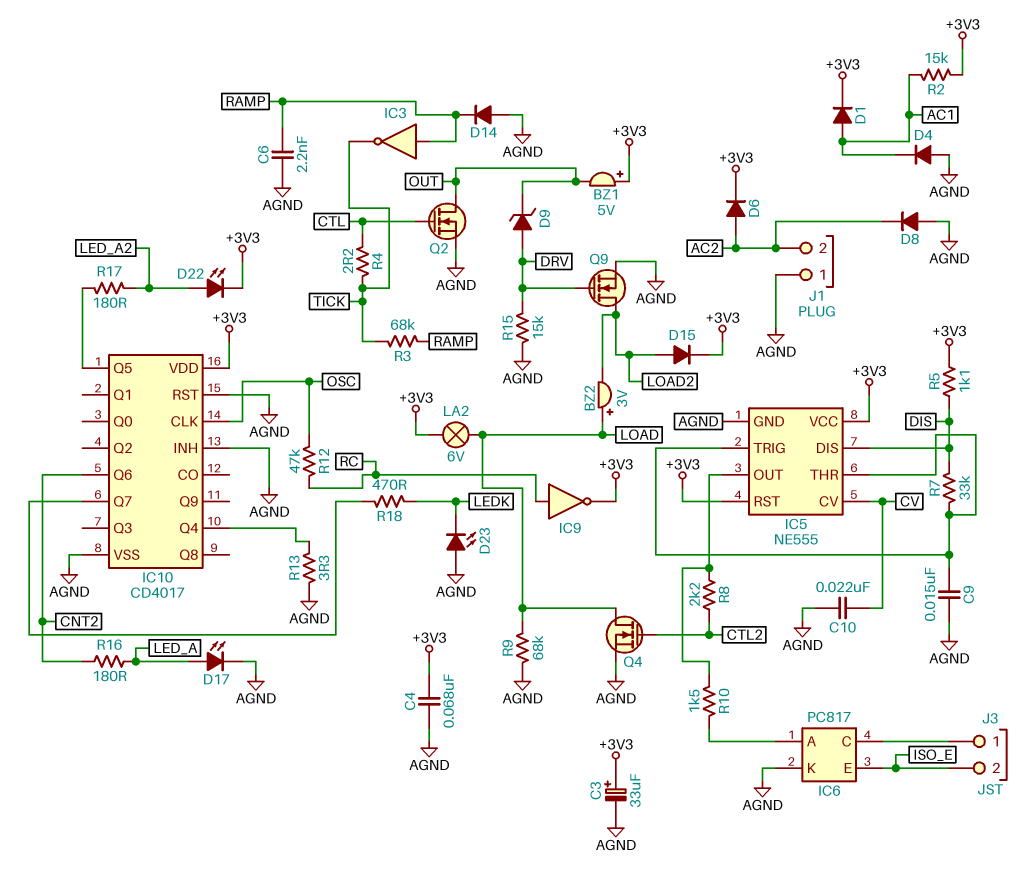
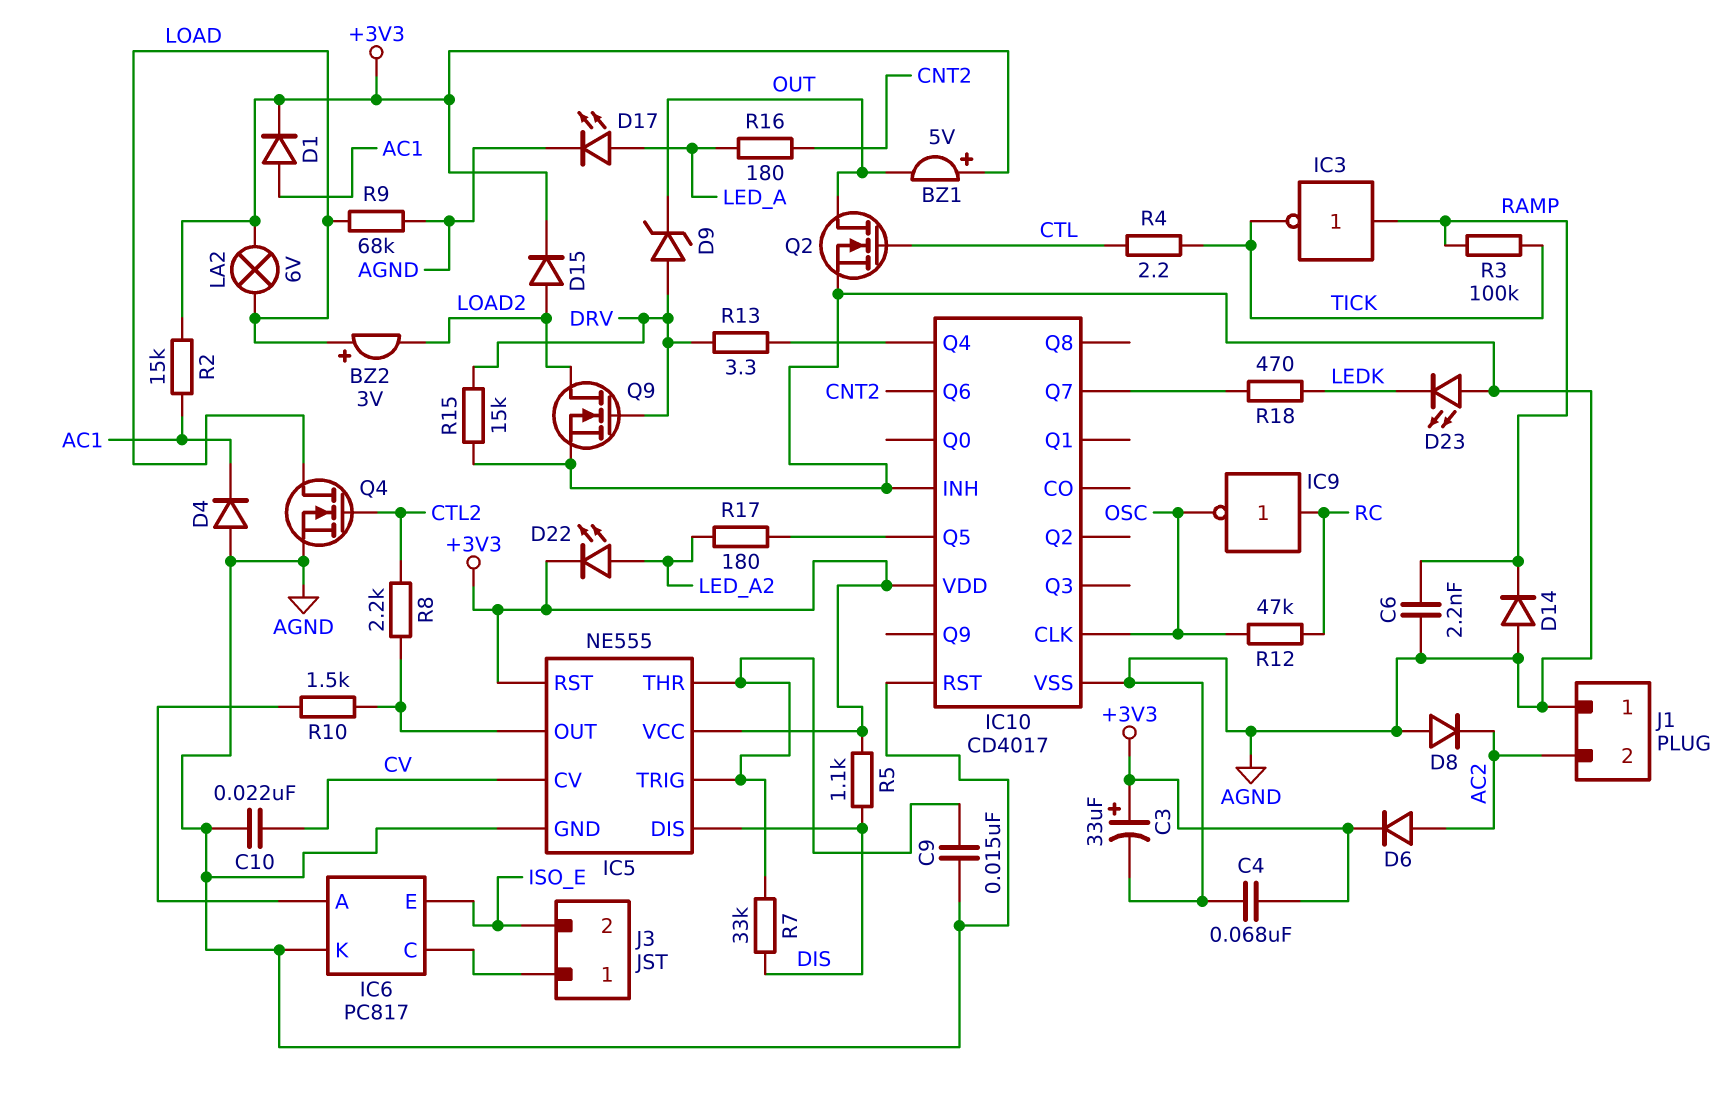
IC9: NOT (in RC, out +3V3) -> NOT (in RC, out OSC)
R3: 68k (RAMP, TICK) -> 100k (RAMP, TICK)
R13: 3.3 (AGND, IC10/Q4) -> 3.3 (DRV, IC10/Q4)

